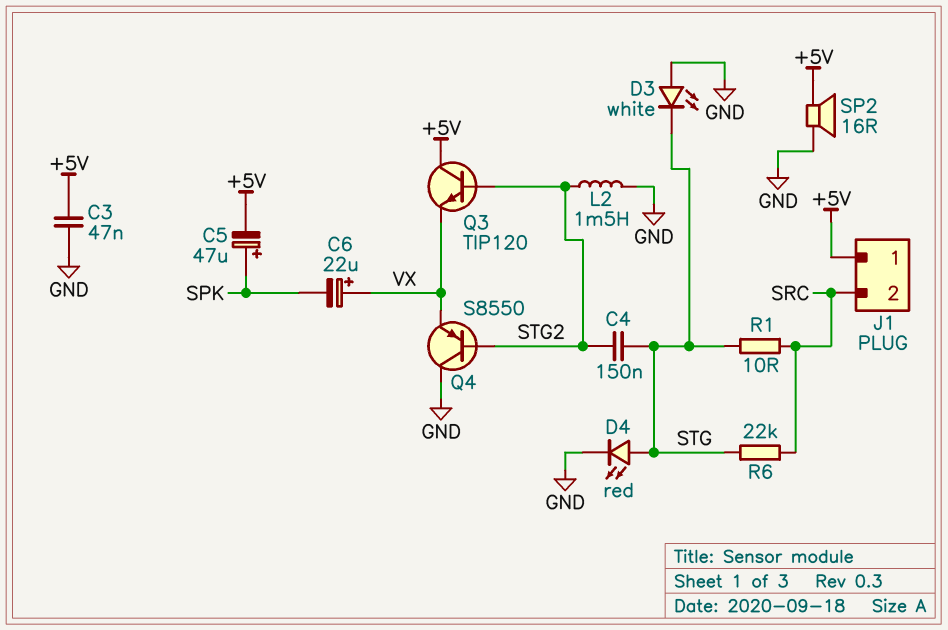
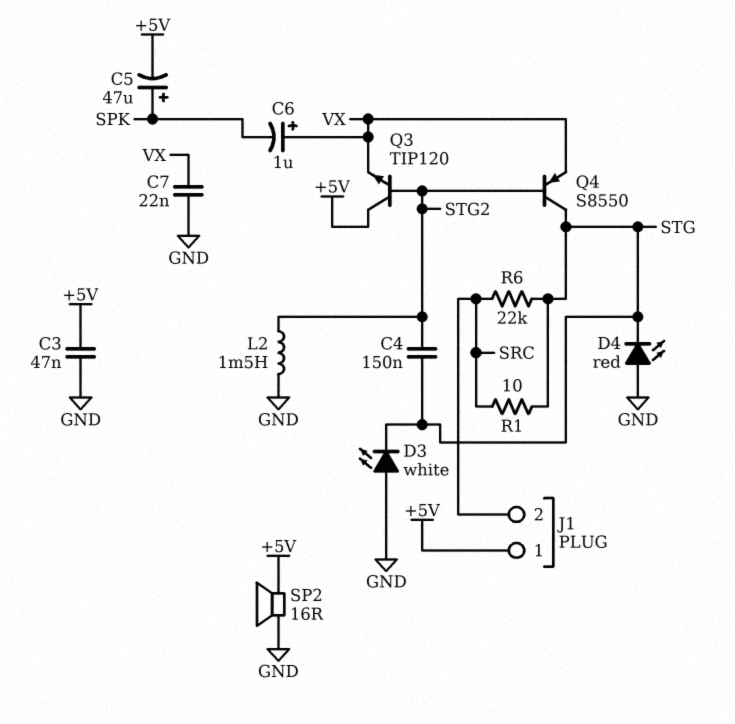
C6: 22uF (plus VX, minus SPK) -> 1uF (plus VX, minus SPK)
C7: none -> 22nF (GND, VX)
D4: LED red (A STG, K GND) -> LED red (A GND, K STG)
Q4: PNP S8550 (B STG2, C GND, E VX) -> PNP S8550 (B STG2, C STG, E VX)

